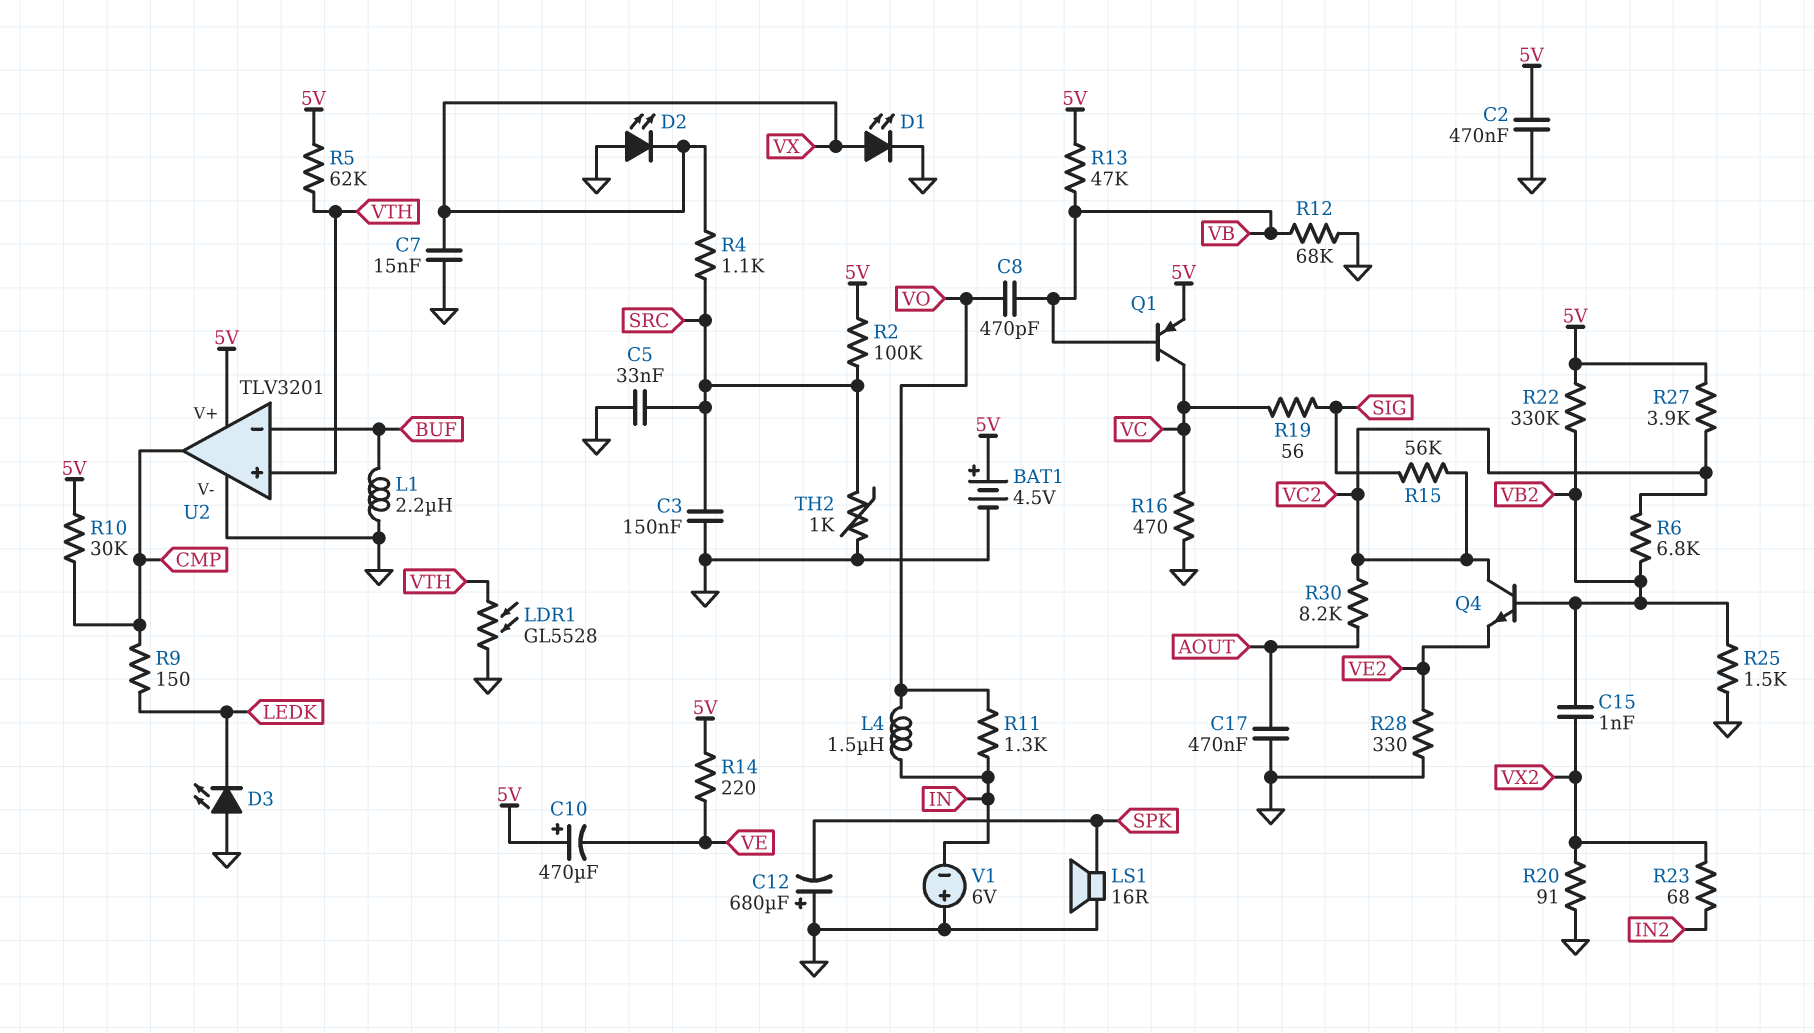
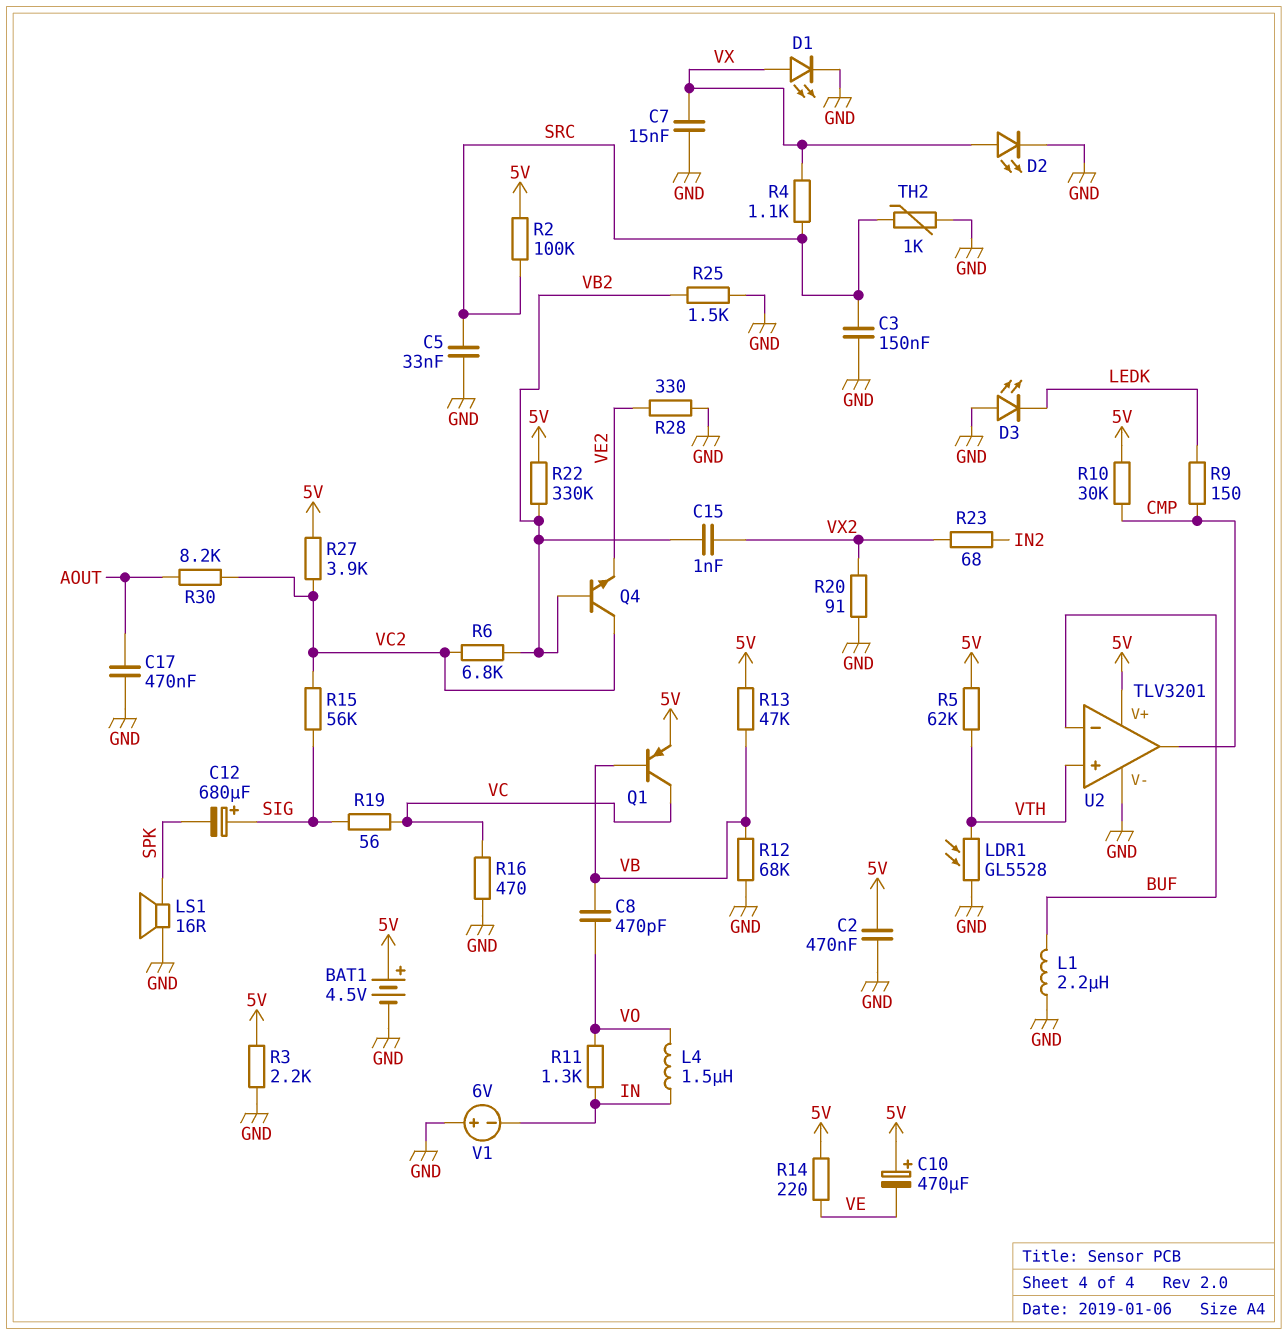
C12: 680uF (plus GND, minus SPK) -> 680uF (plus SIG, minus SPK)
D2: LED (A GND, K VX) -> LED (A VX, K GND)
R3: none -> 2.2k (5V, GND)

